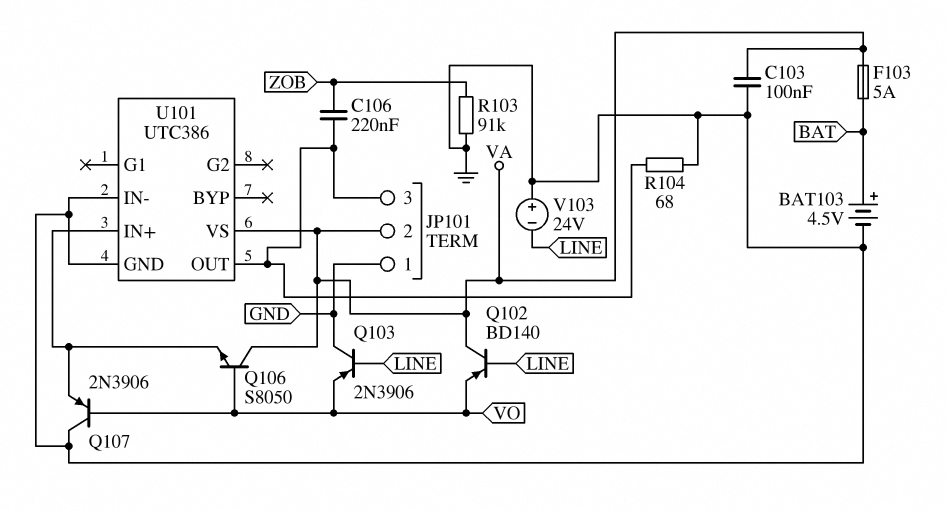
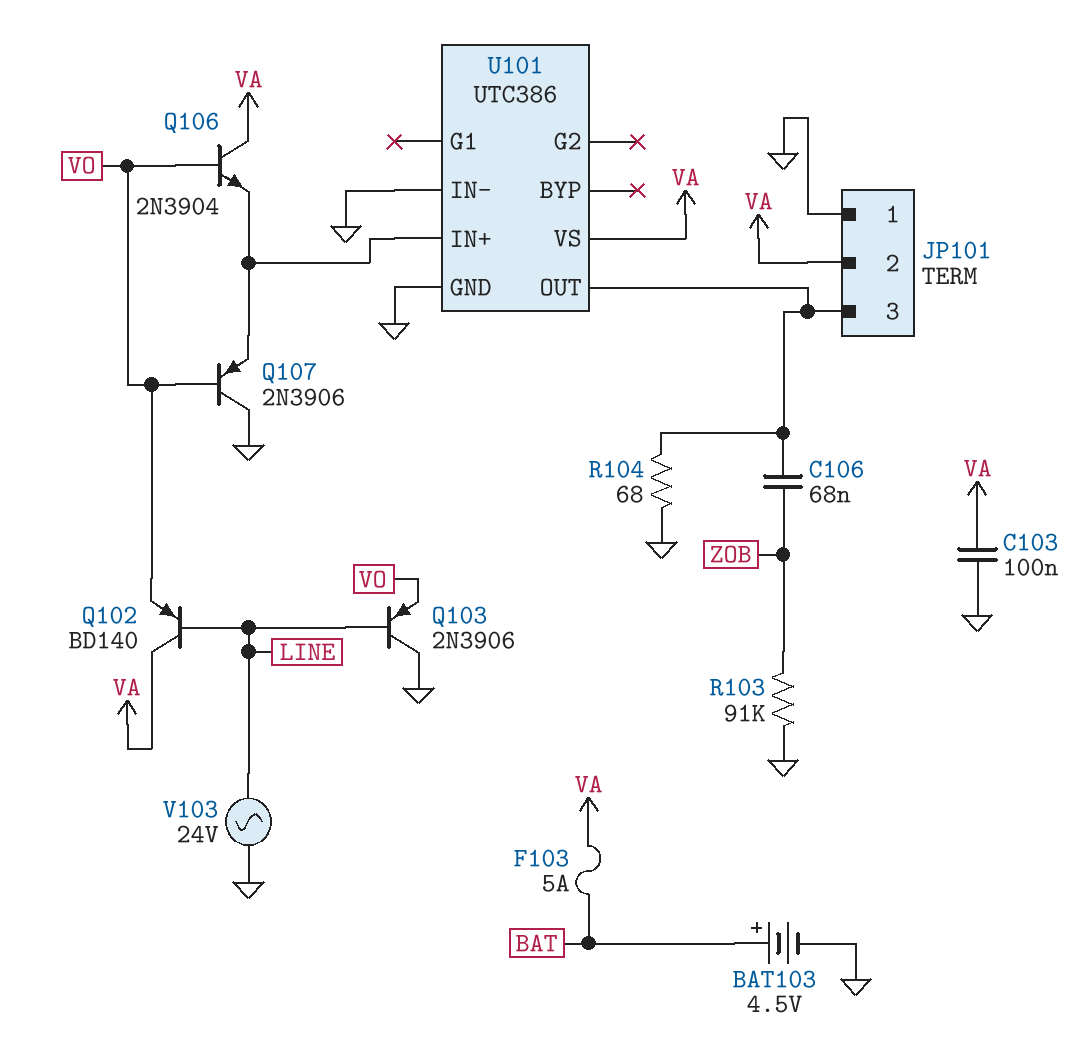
C106: 220nF (JP101/3, ZOB) -> 68nF (JP101/3, ZOB)
Q106: NPN S8050 (B VO, C VA, E U101/IN+) -> NPN 2N3904 (B VO, C VA, E U101/IN+)
V103: 24V (plus GND, minus LINE) -> AC 24V (GND, LINE)

